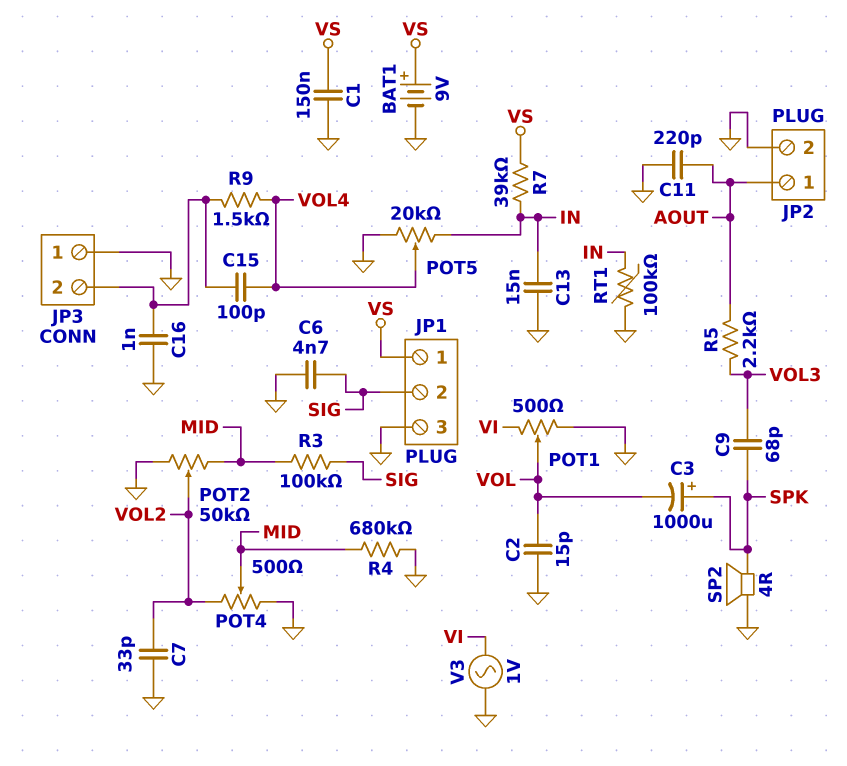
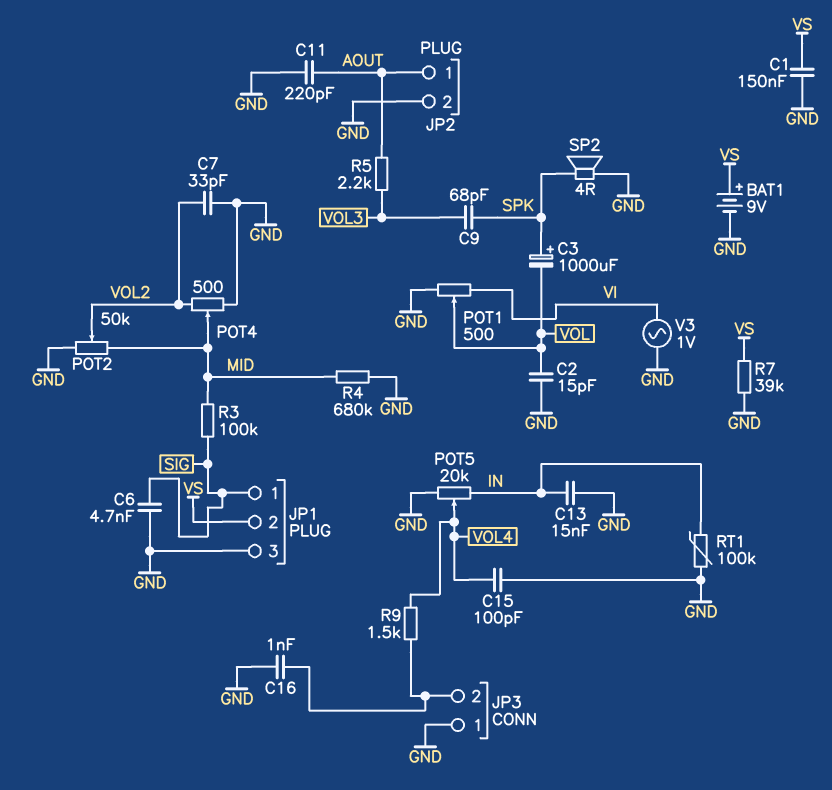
C15: 100pF (JP3/2, VOL4) -> 100pF (GND, VOL4)
JP1 pin 1: VS -> SIG
JP1 pin 2: SIG -> VS
R7: 39k (IN, VS) -> 39k (GND, VS)

